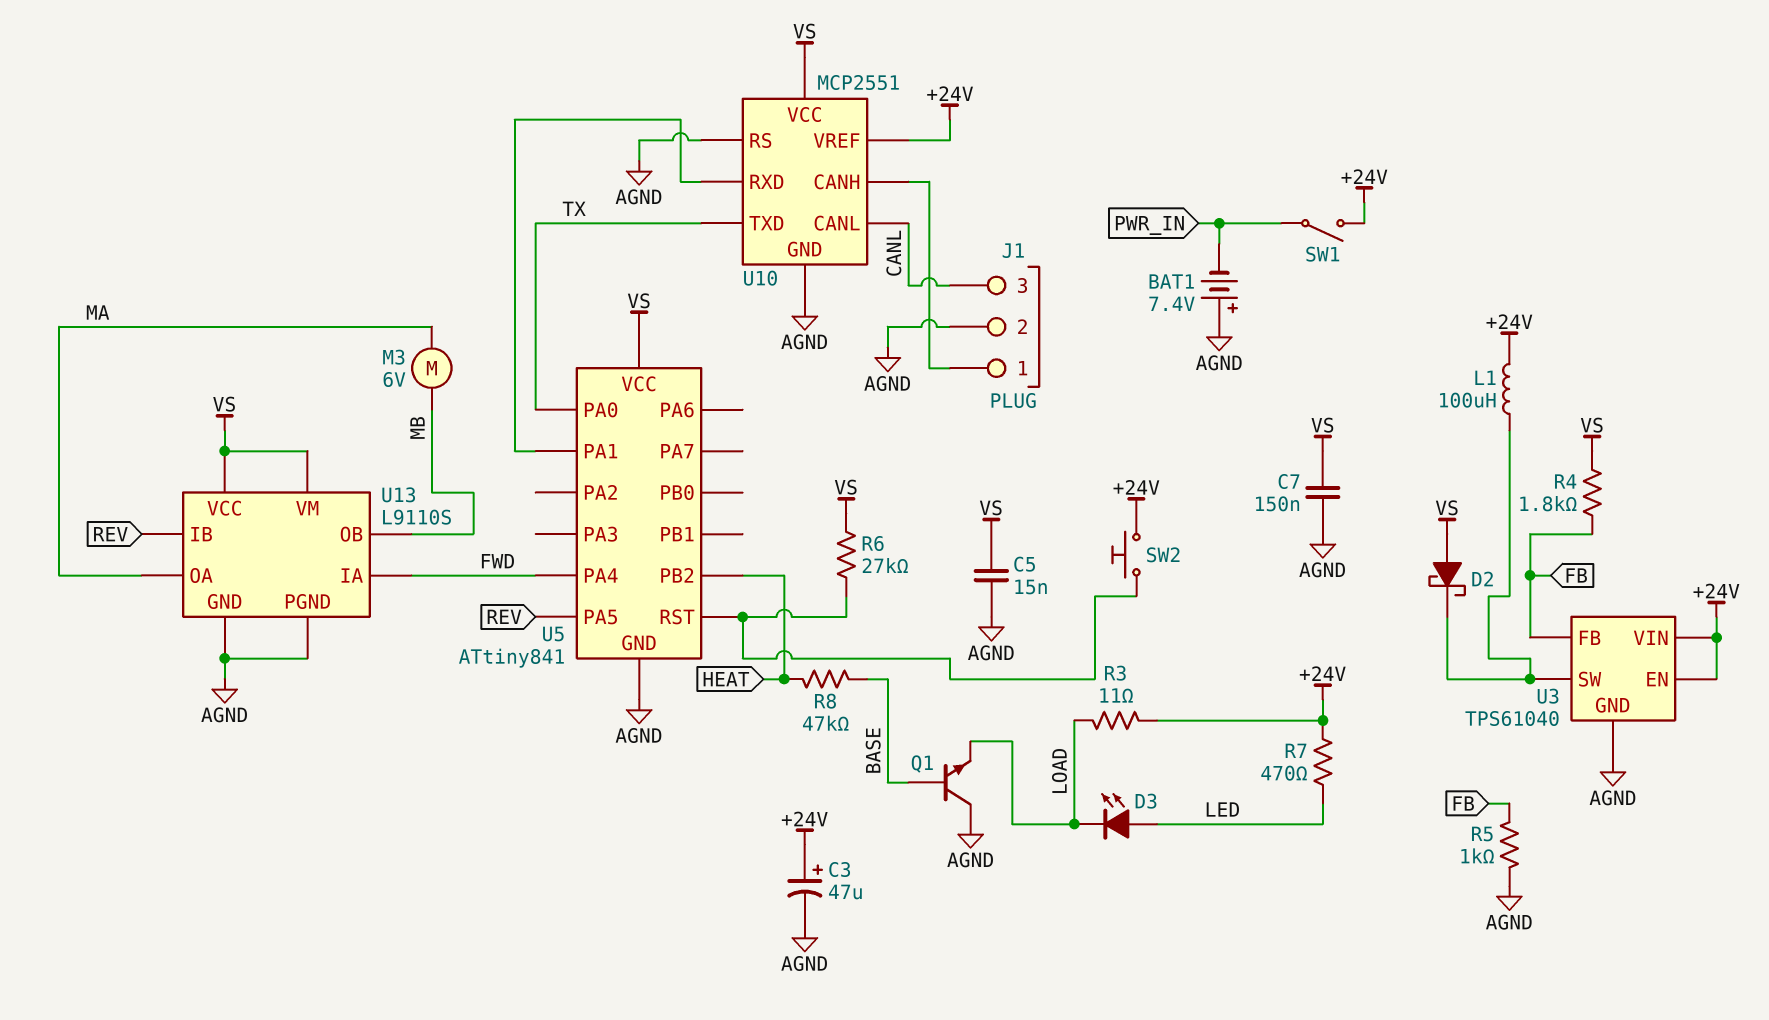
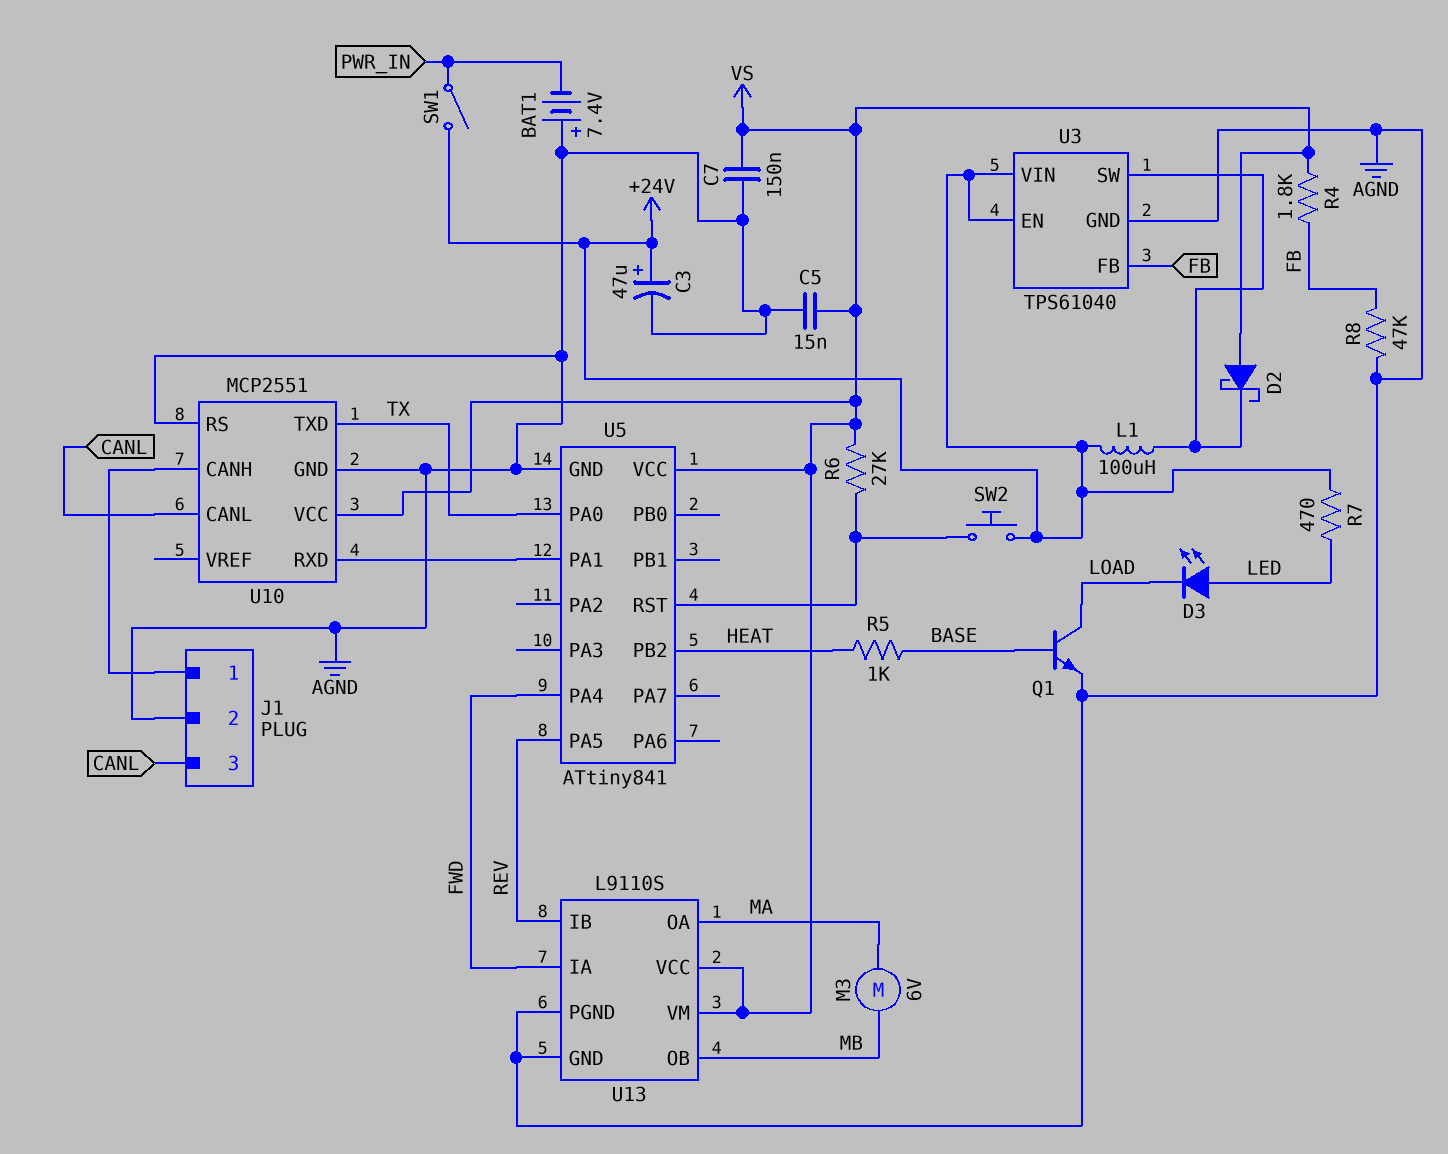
Q1: NPN (B BASE, C AGND, E LOAD) -> NPN (B BASE, C LOAD, E AGND)
R3: 11 (+24V, LOAD) -> none
R5: 1k (AGND, FB) -> 1k (BASE, HEAT)
R8: 47k (BASE, HEAT) -> 47k (AGND, FB)
U10 pin VREF: +24V -> none

